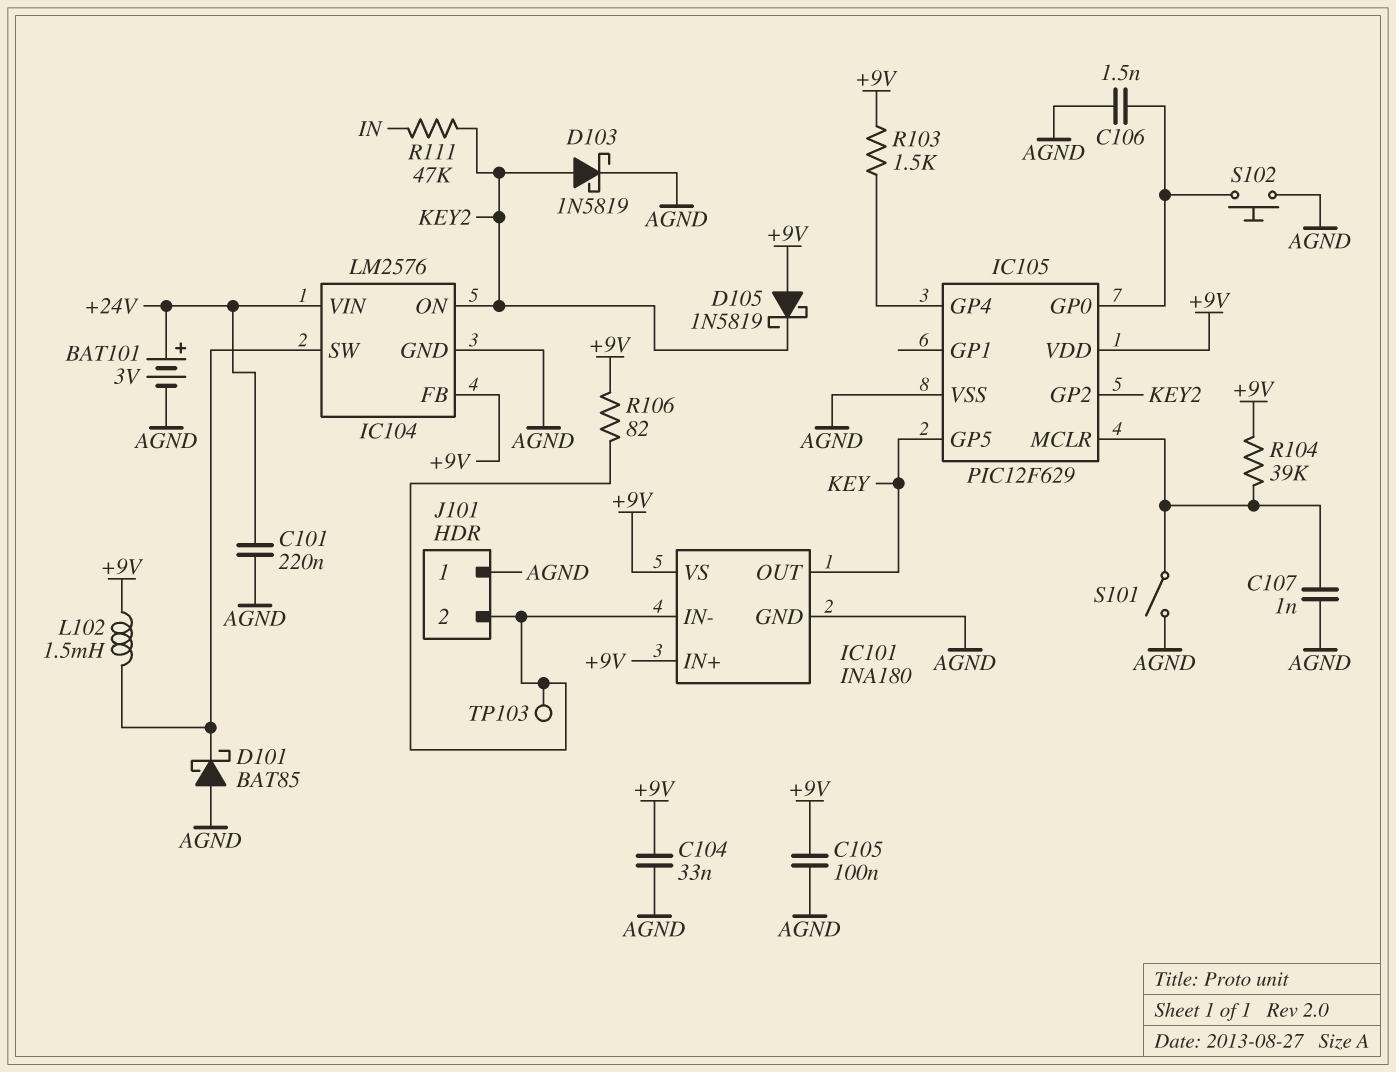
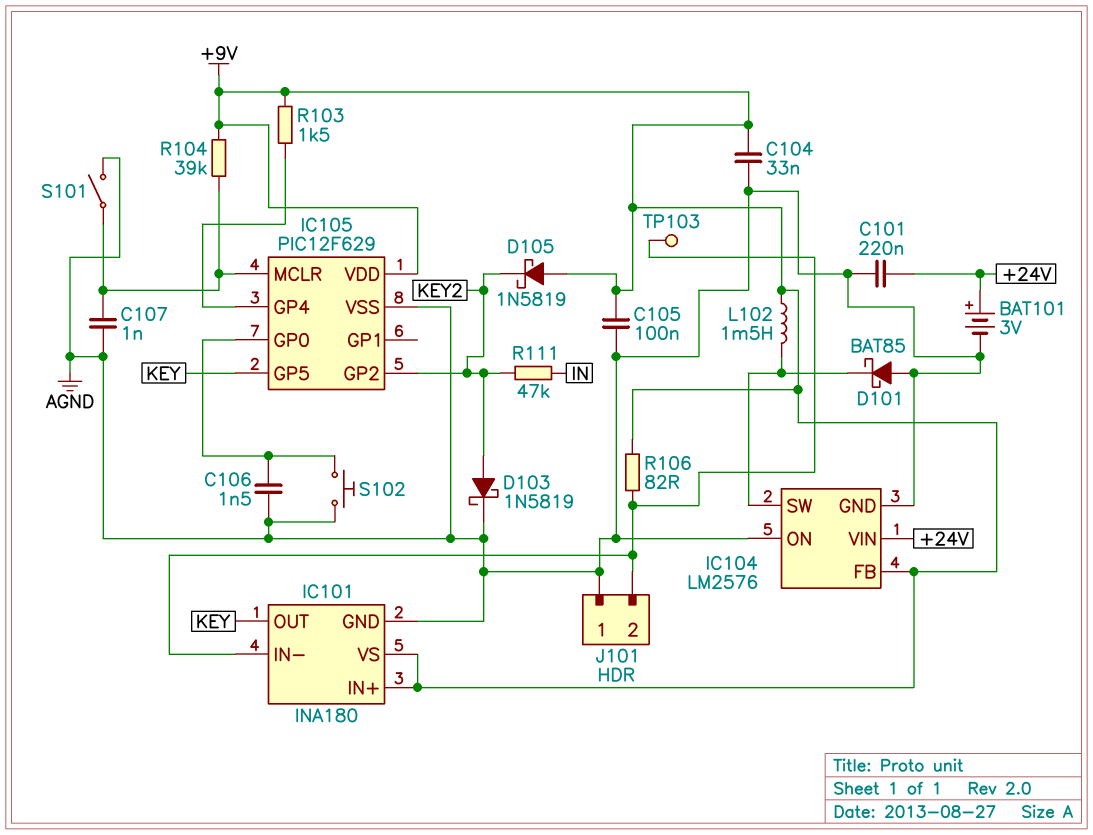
IC104 pin ON: KEY2 -> AGND

